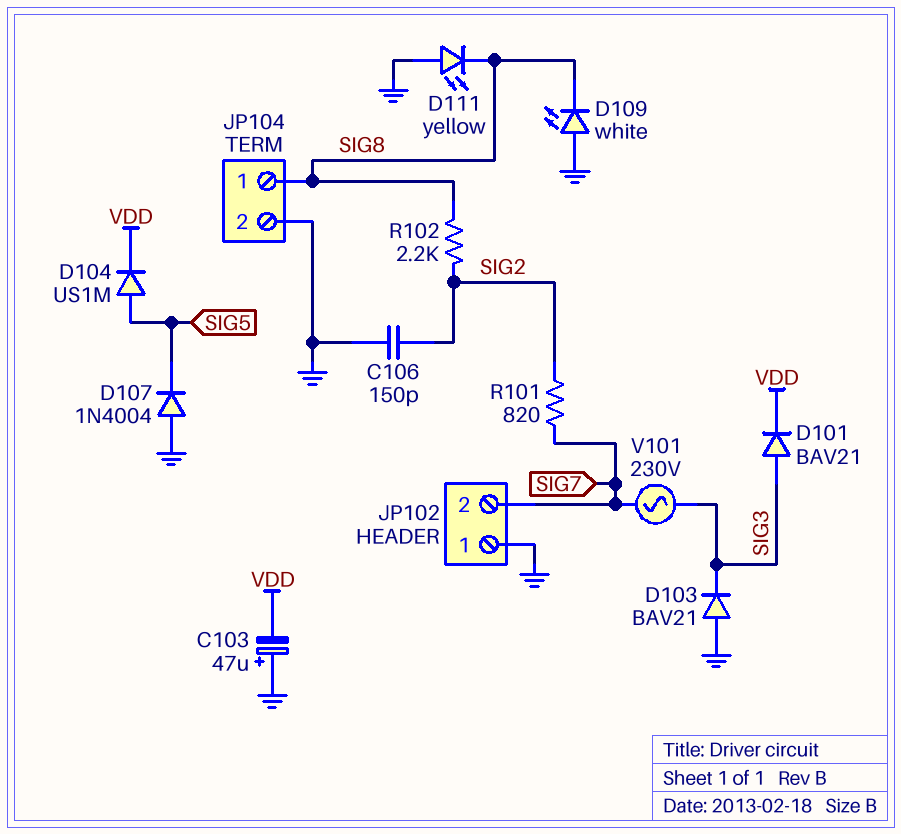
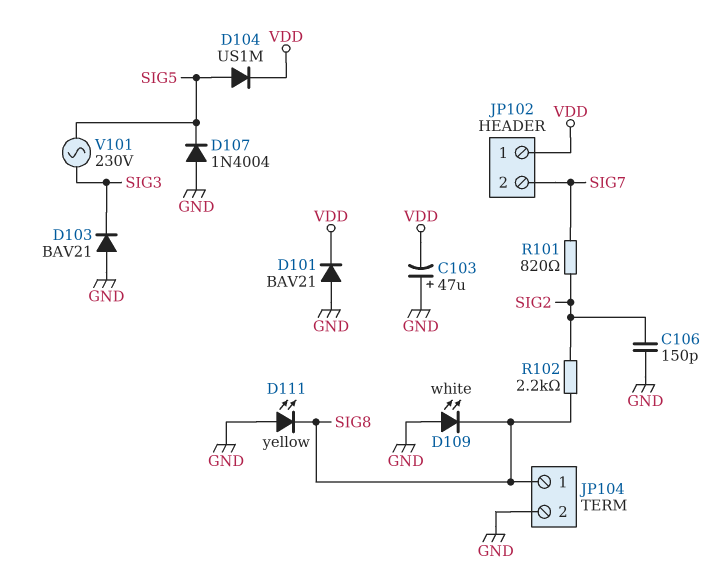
D101: diode BAV21 (A SIG3, K VDD) -> diode BAV21 (A GND, K VDD)
JP102 pin 1: GND -> VDD
V101: AC 230V (SIG3, SIG7) -> AC 230V (SIG3, SIG5)

